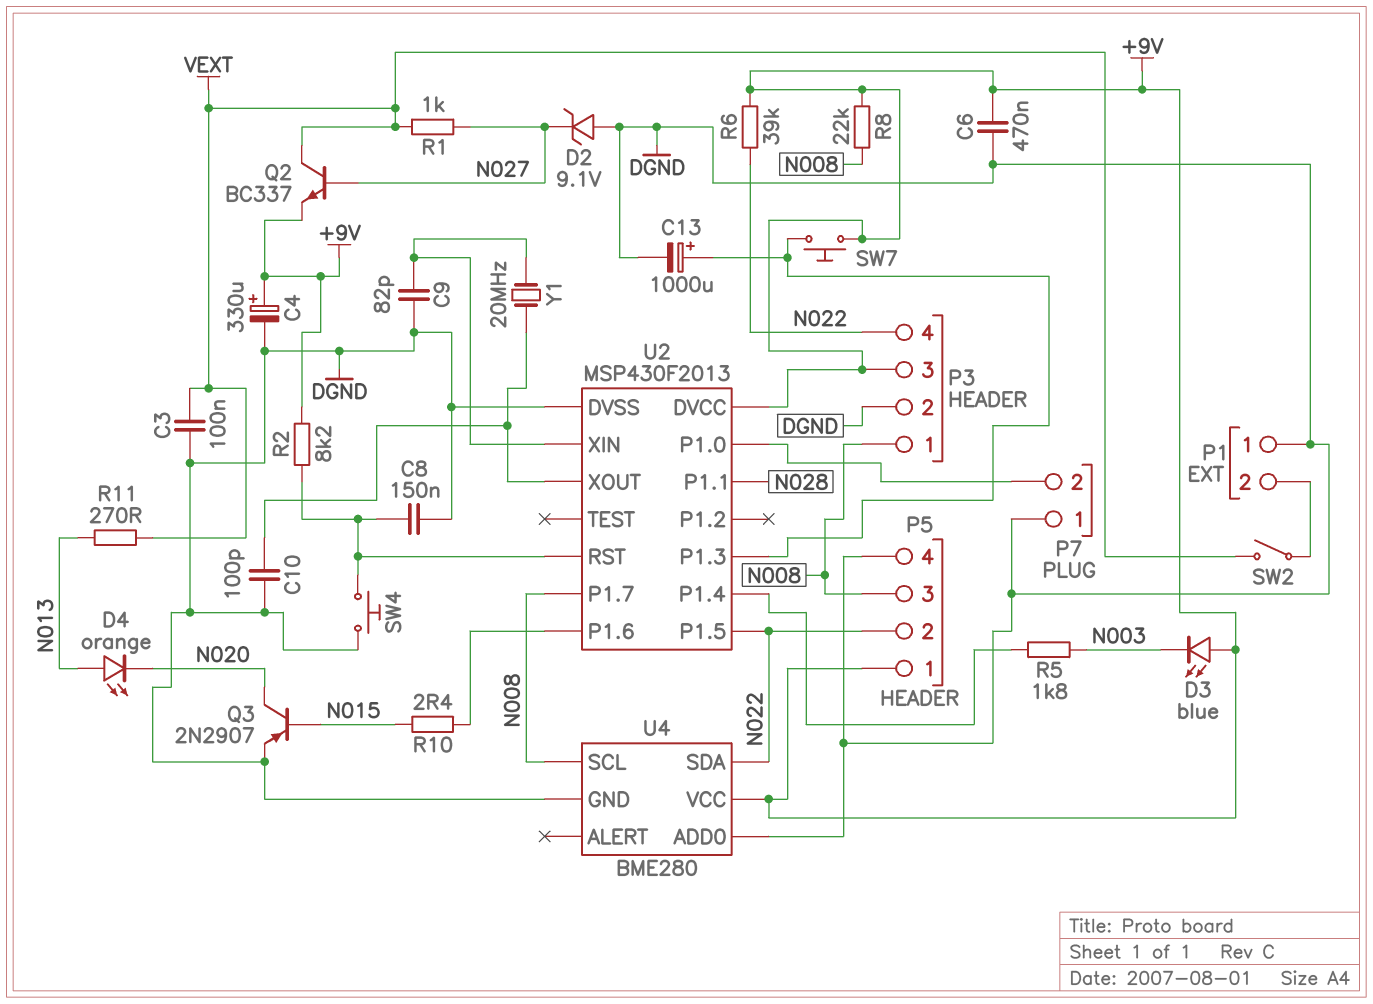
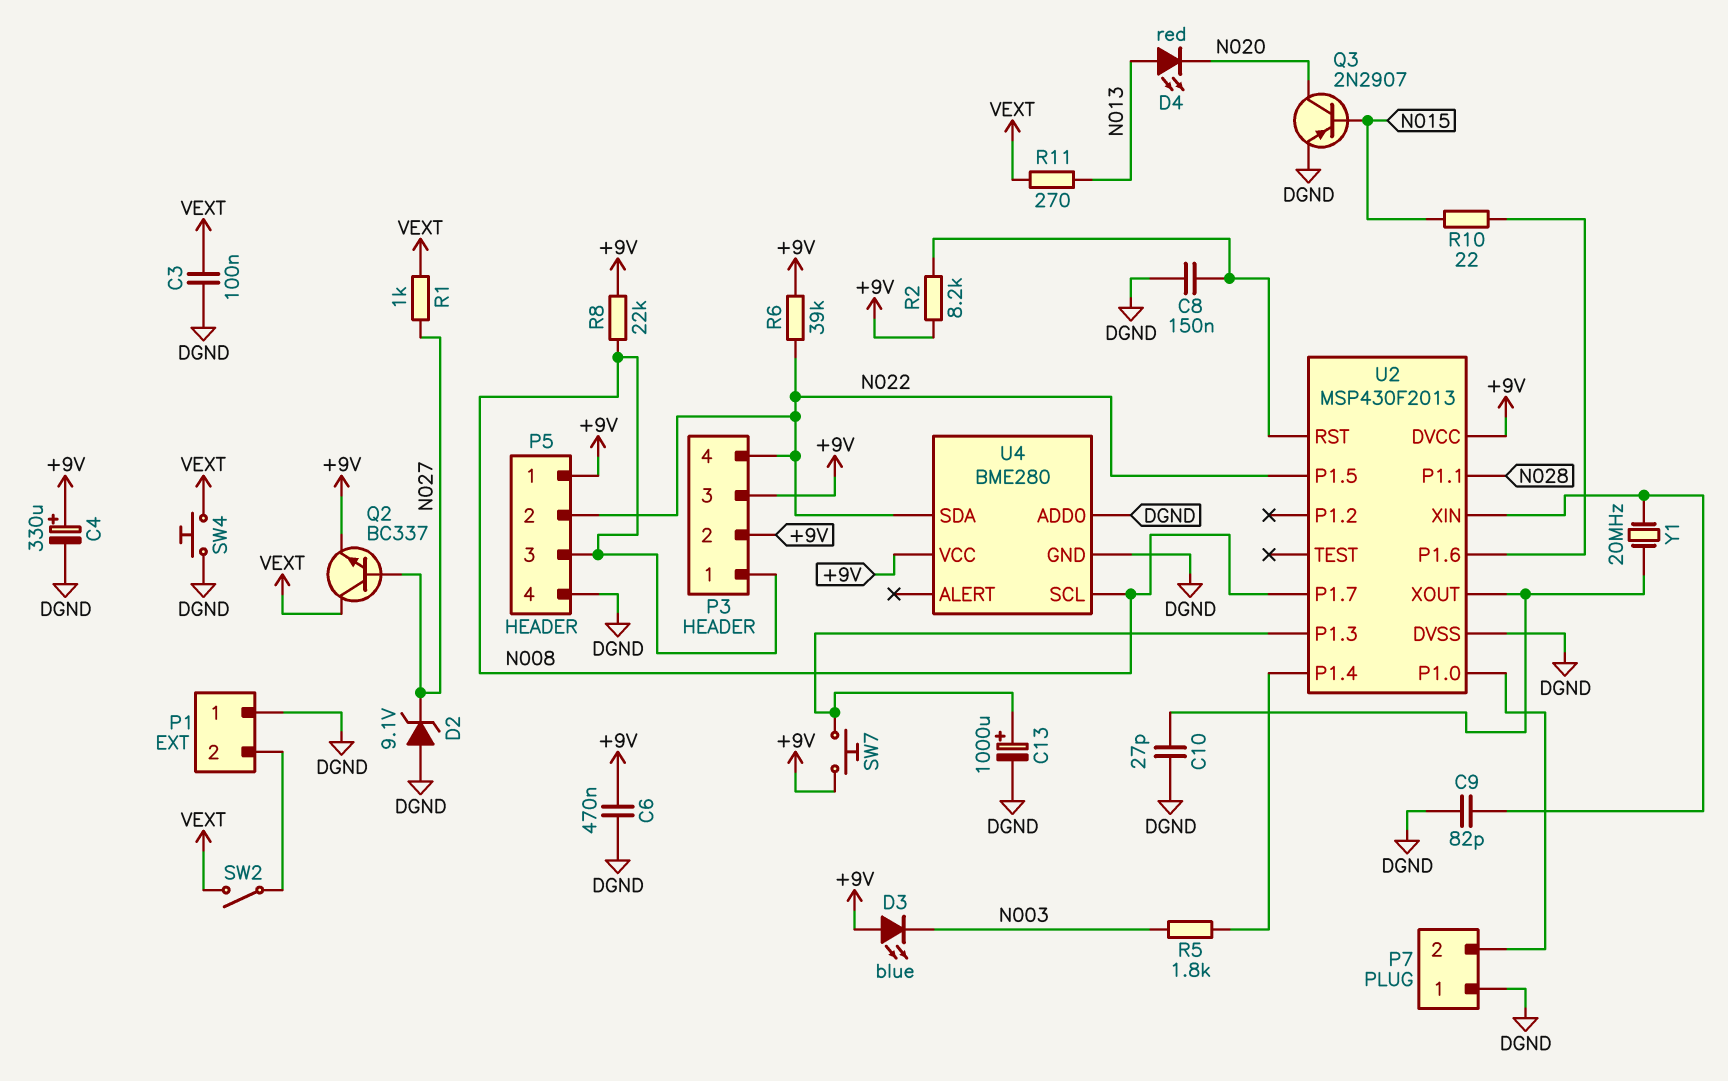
C10: 100pF (DGND, U2/XOUT) -> 27pF (DGND, U2/XOUT)
D4: LED orange (A N013, K N020) -> LED red (A N013, K N020)
P3 pin 2: DGND -> +9V
R10: 2.4 (N015, U2/P1.6) -> 22 (N015, U2/P1.6)
SW4: button (DGND, U2/RST) -> button (DGND, VEXT)

